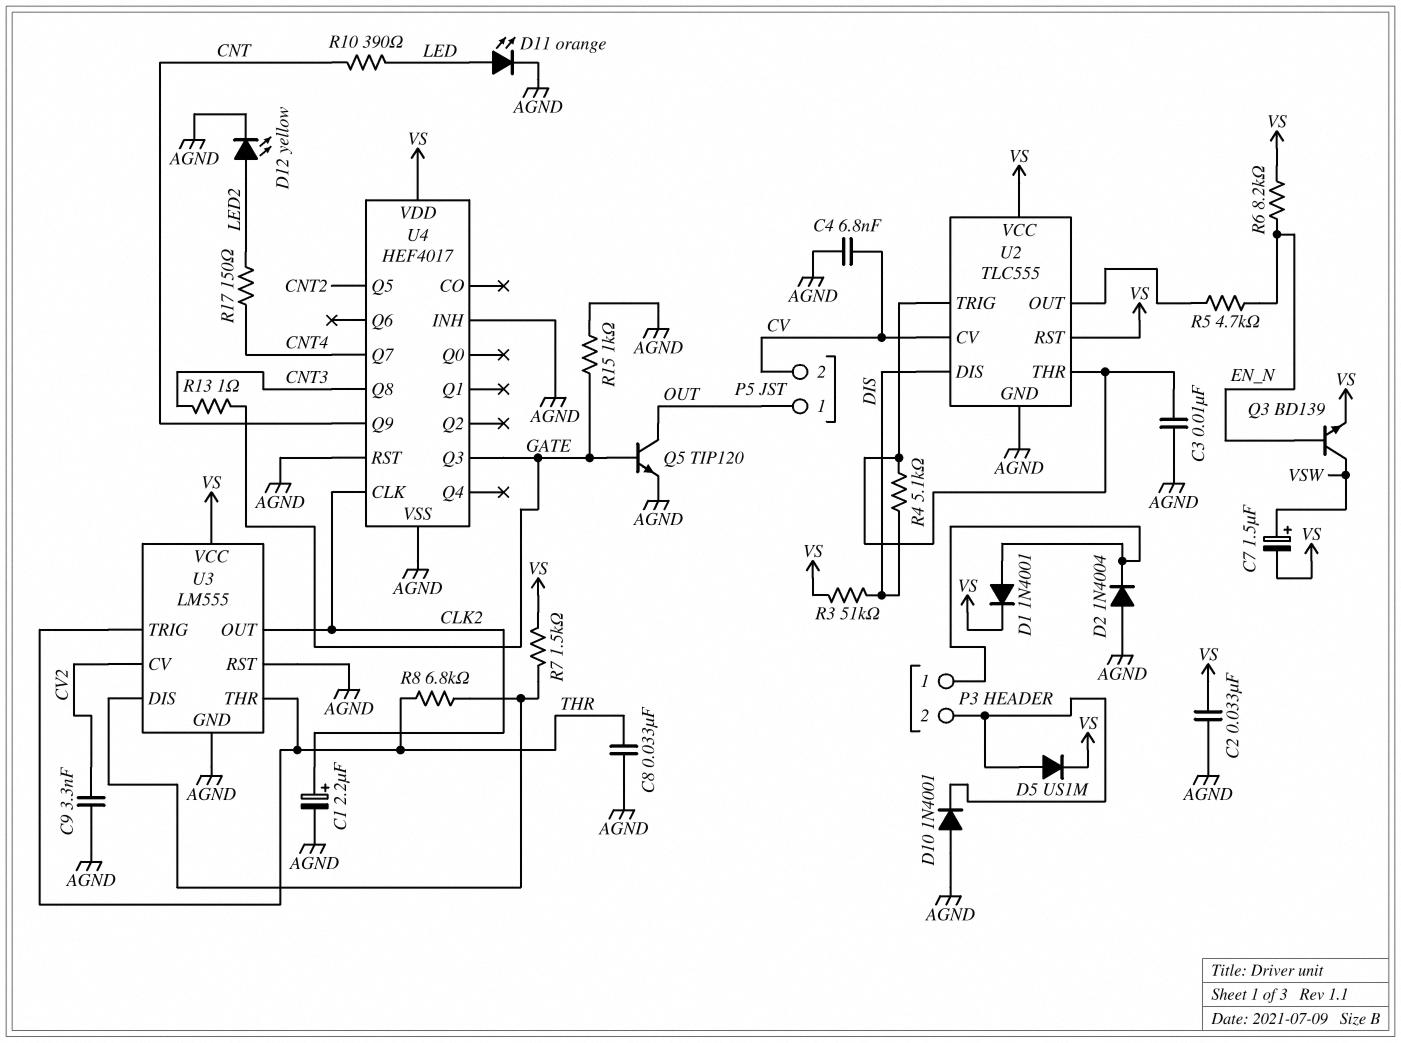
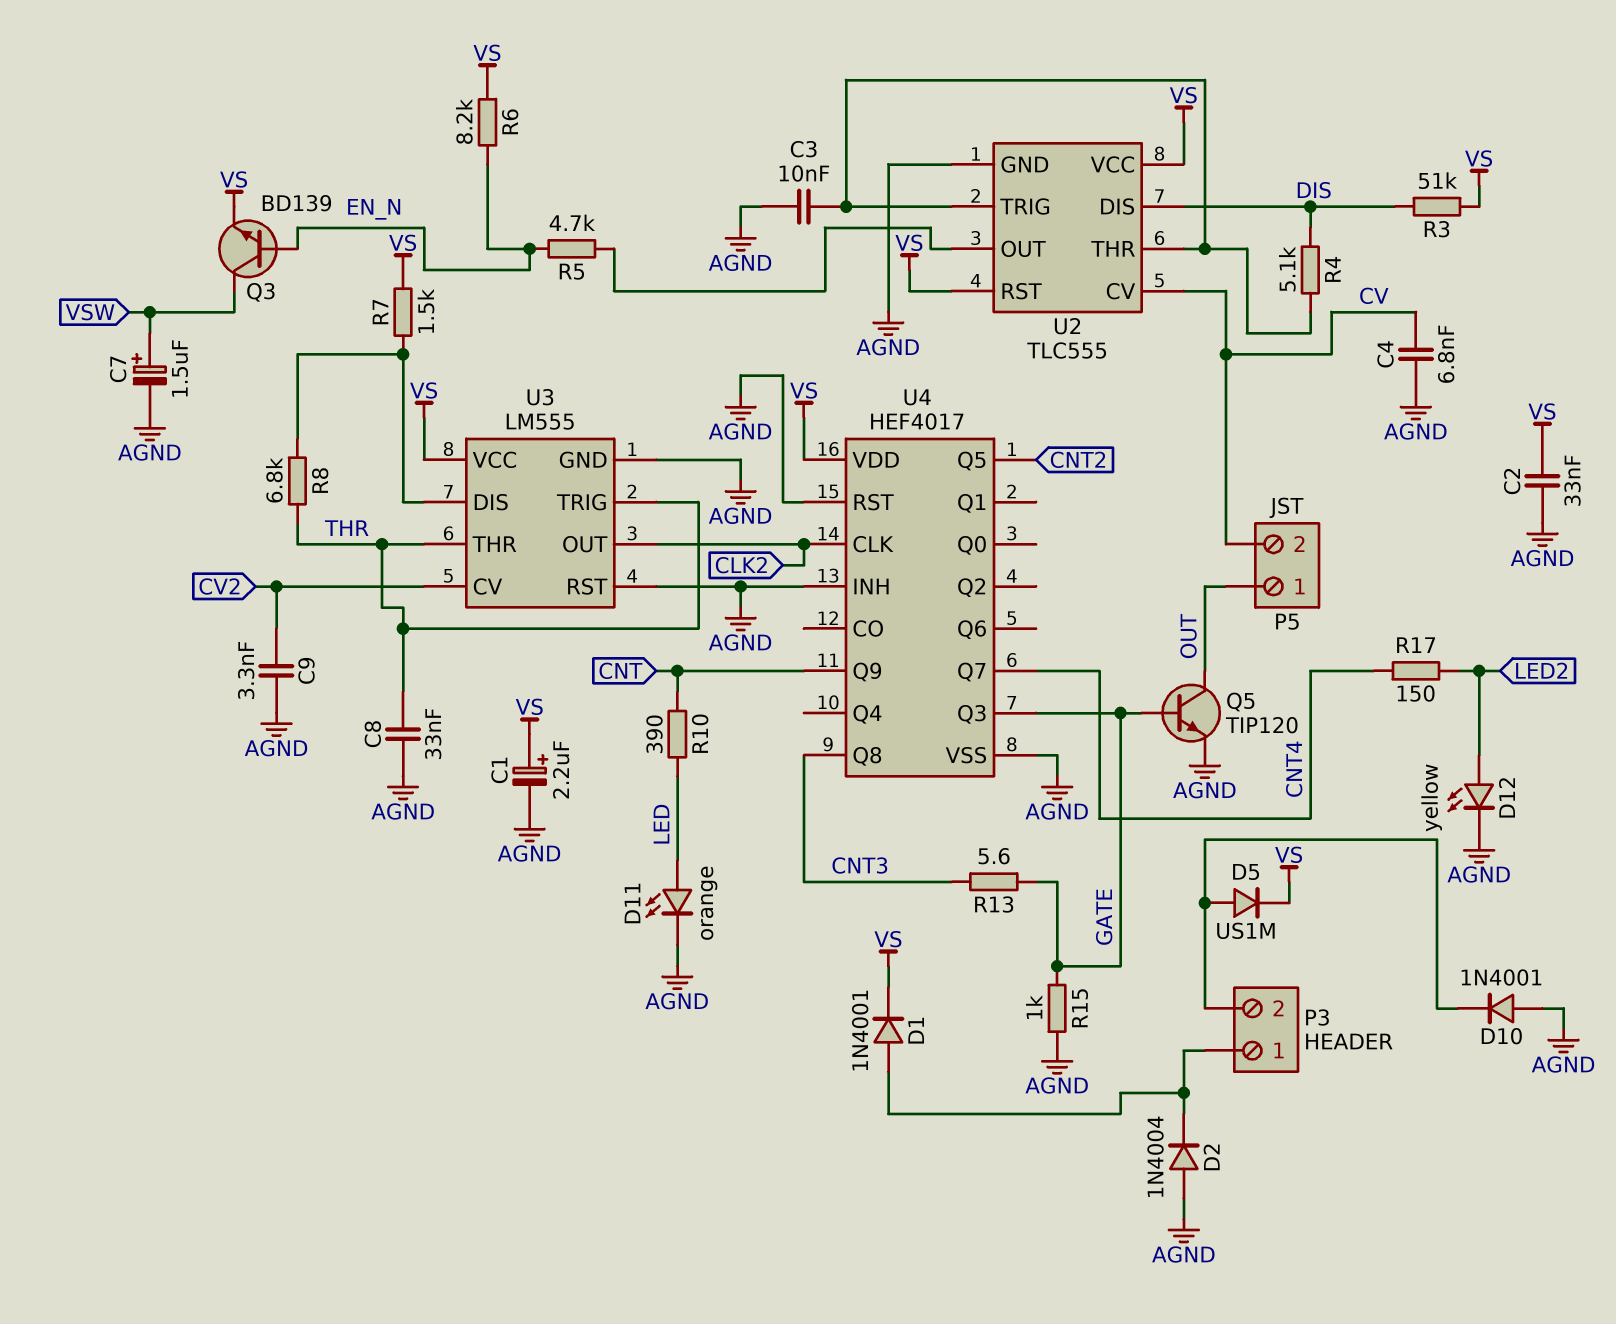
C1: 2.2uF (plus CLK2, minus AGND) -> 2.2uF (plus VS, minus AGND)
C7: 1.5uF (plus VSW, minus VS) -> 1.5uF (plus VSW, minus AGND)
R13: 1 (CNT3, GATE) -> 5.6 (CNT3, GATE)

